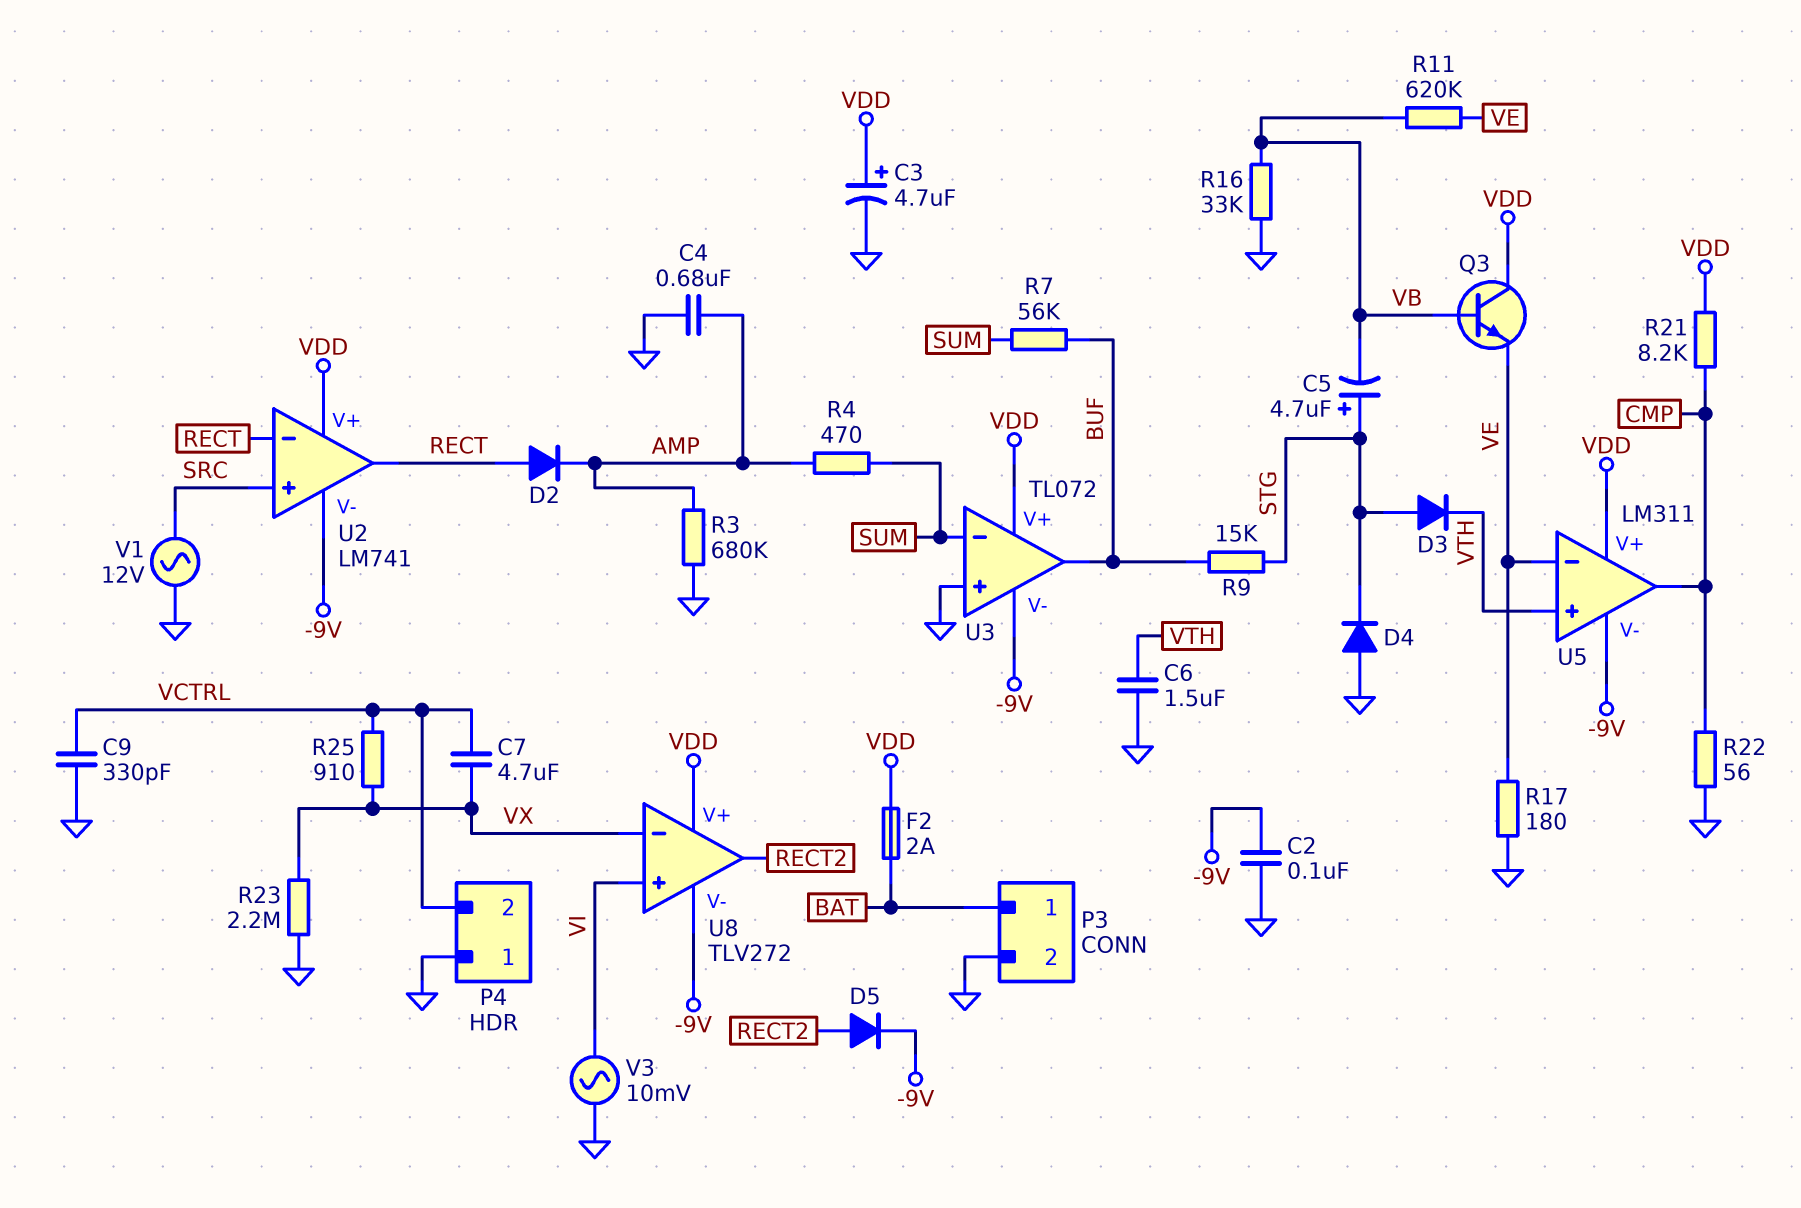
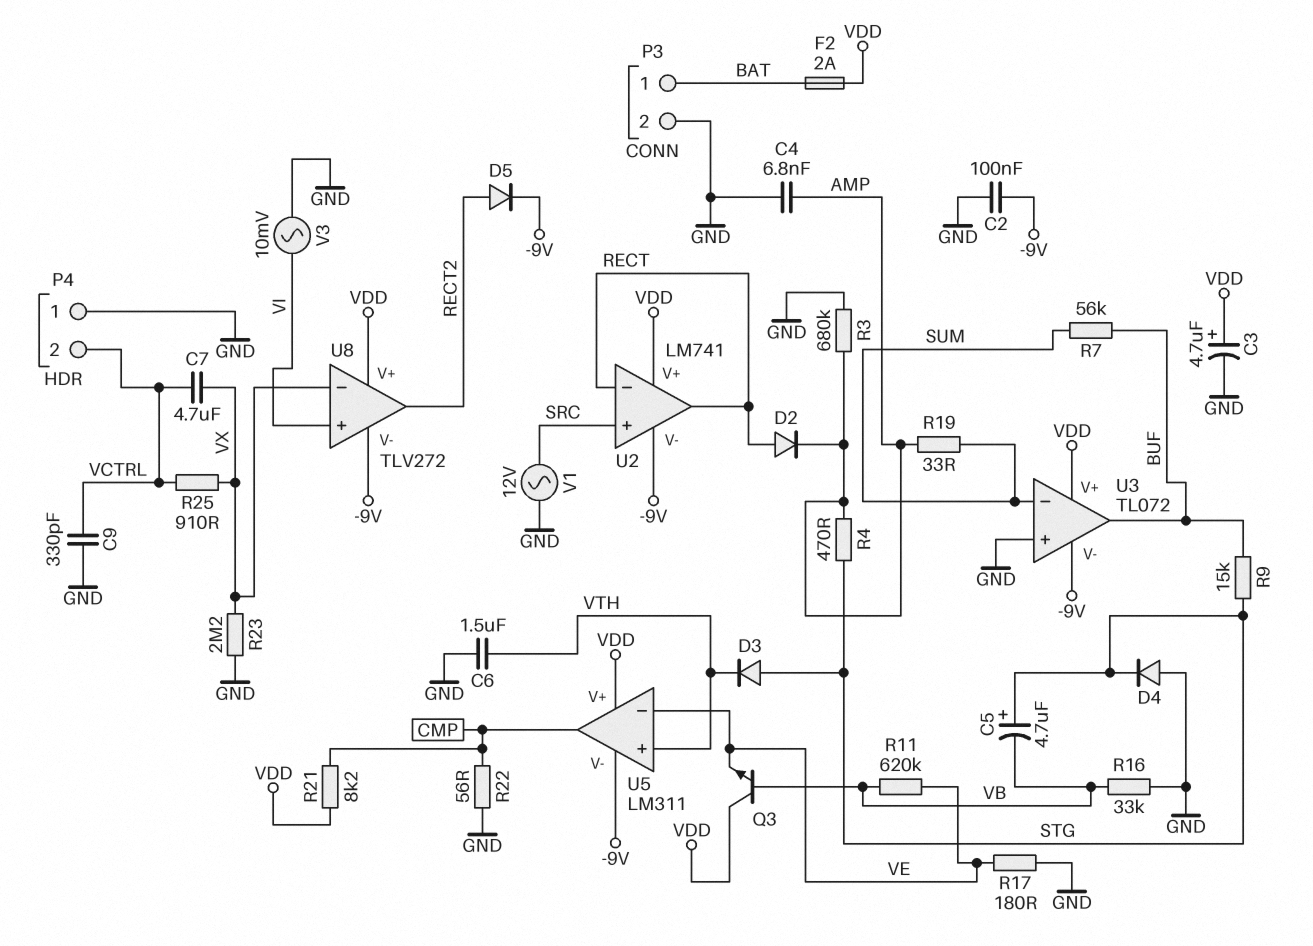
C4: 680nF (AMP, GND) -> 6.8nF (AMP, GND)
R4: 470 (AMP, SUM) -> 470 (AMP, STG)
R19: none -> 33 (AMP, SUM)

